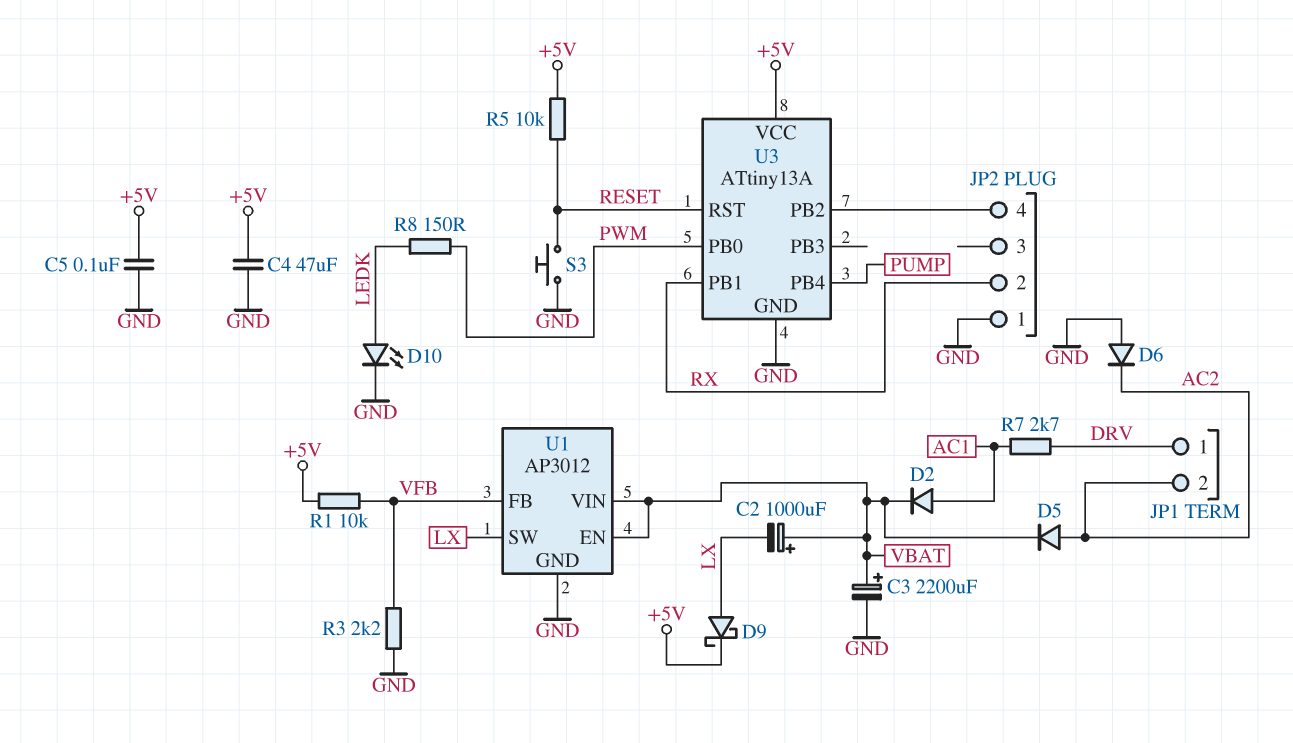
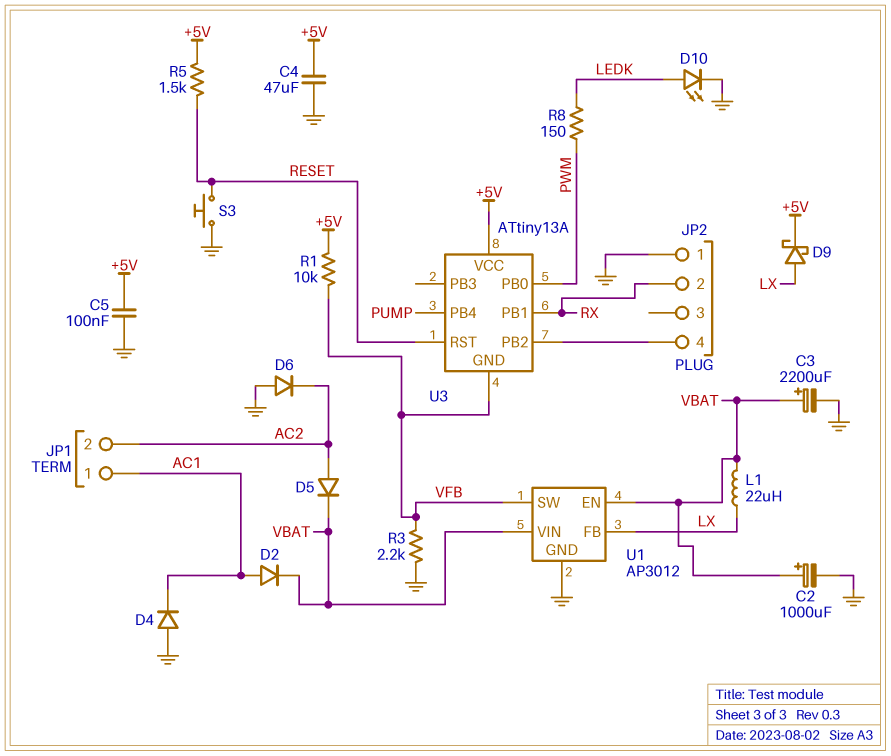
C2: 1000uF (plus VBAT, minus LX) -> 1000uF (plus VBAT, minus GND)
D4: none -> diode (A GND, K AC1)
JP1 pin 1: DRV -> AC1
L1: none -> 22uH (LX, VBAT)
R5: 10k (+5V, RESET) -> 1.5k (+5V, RESET)
R7: 2.7k (AC1, DRV) -> none
U1 pin FB: VFB -> LX
U1 pin SW: LX -> VFB
U3 pin GND: GND -> VFB

